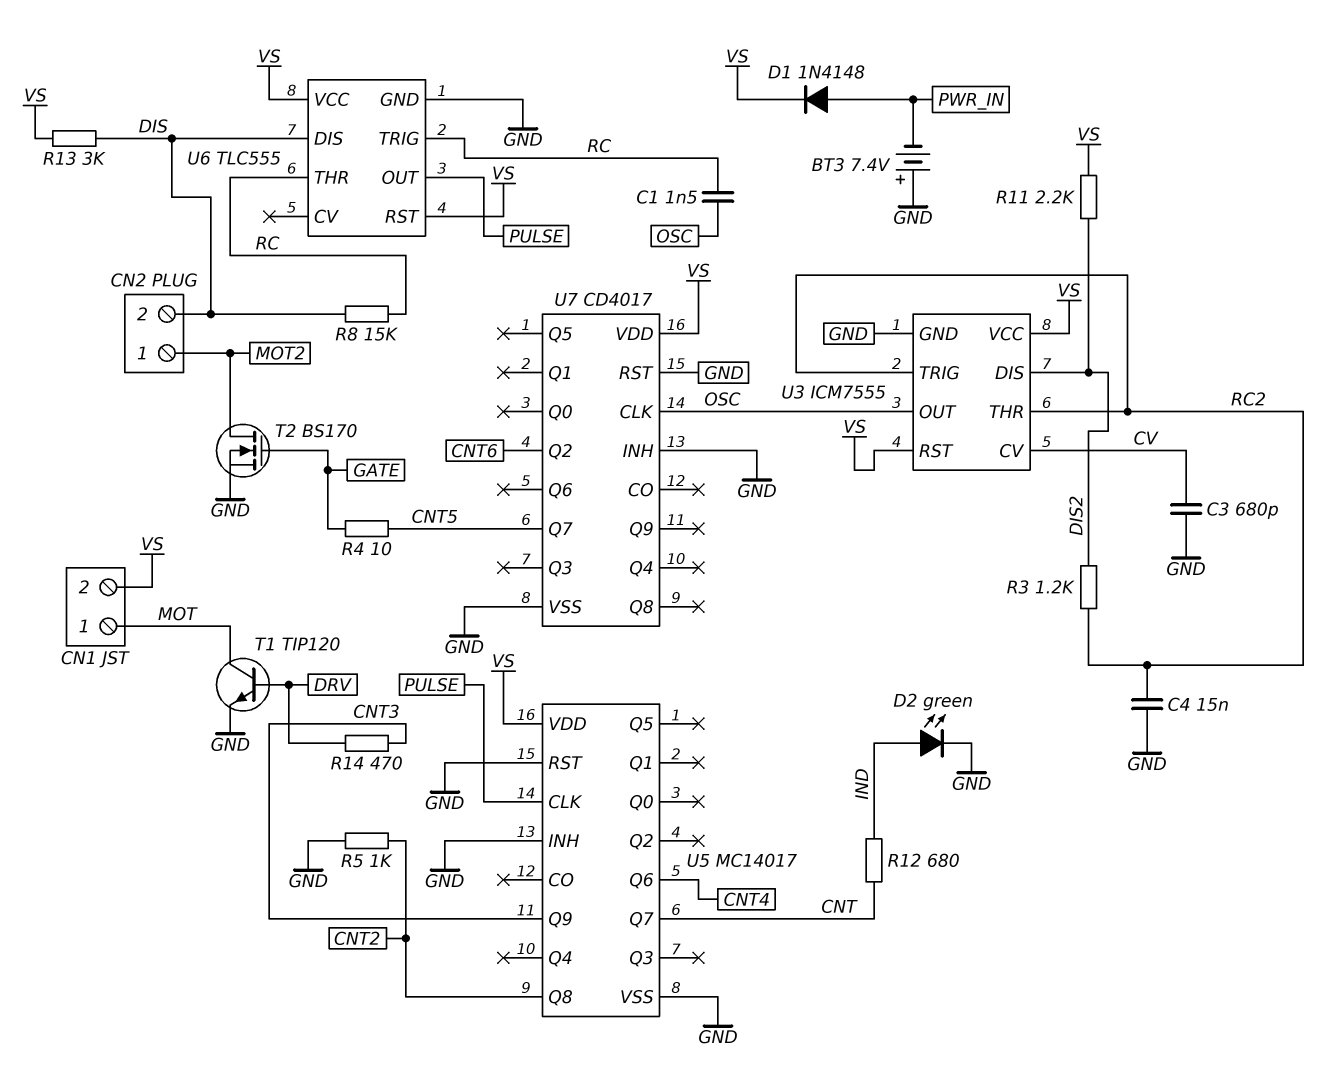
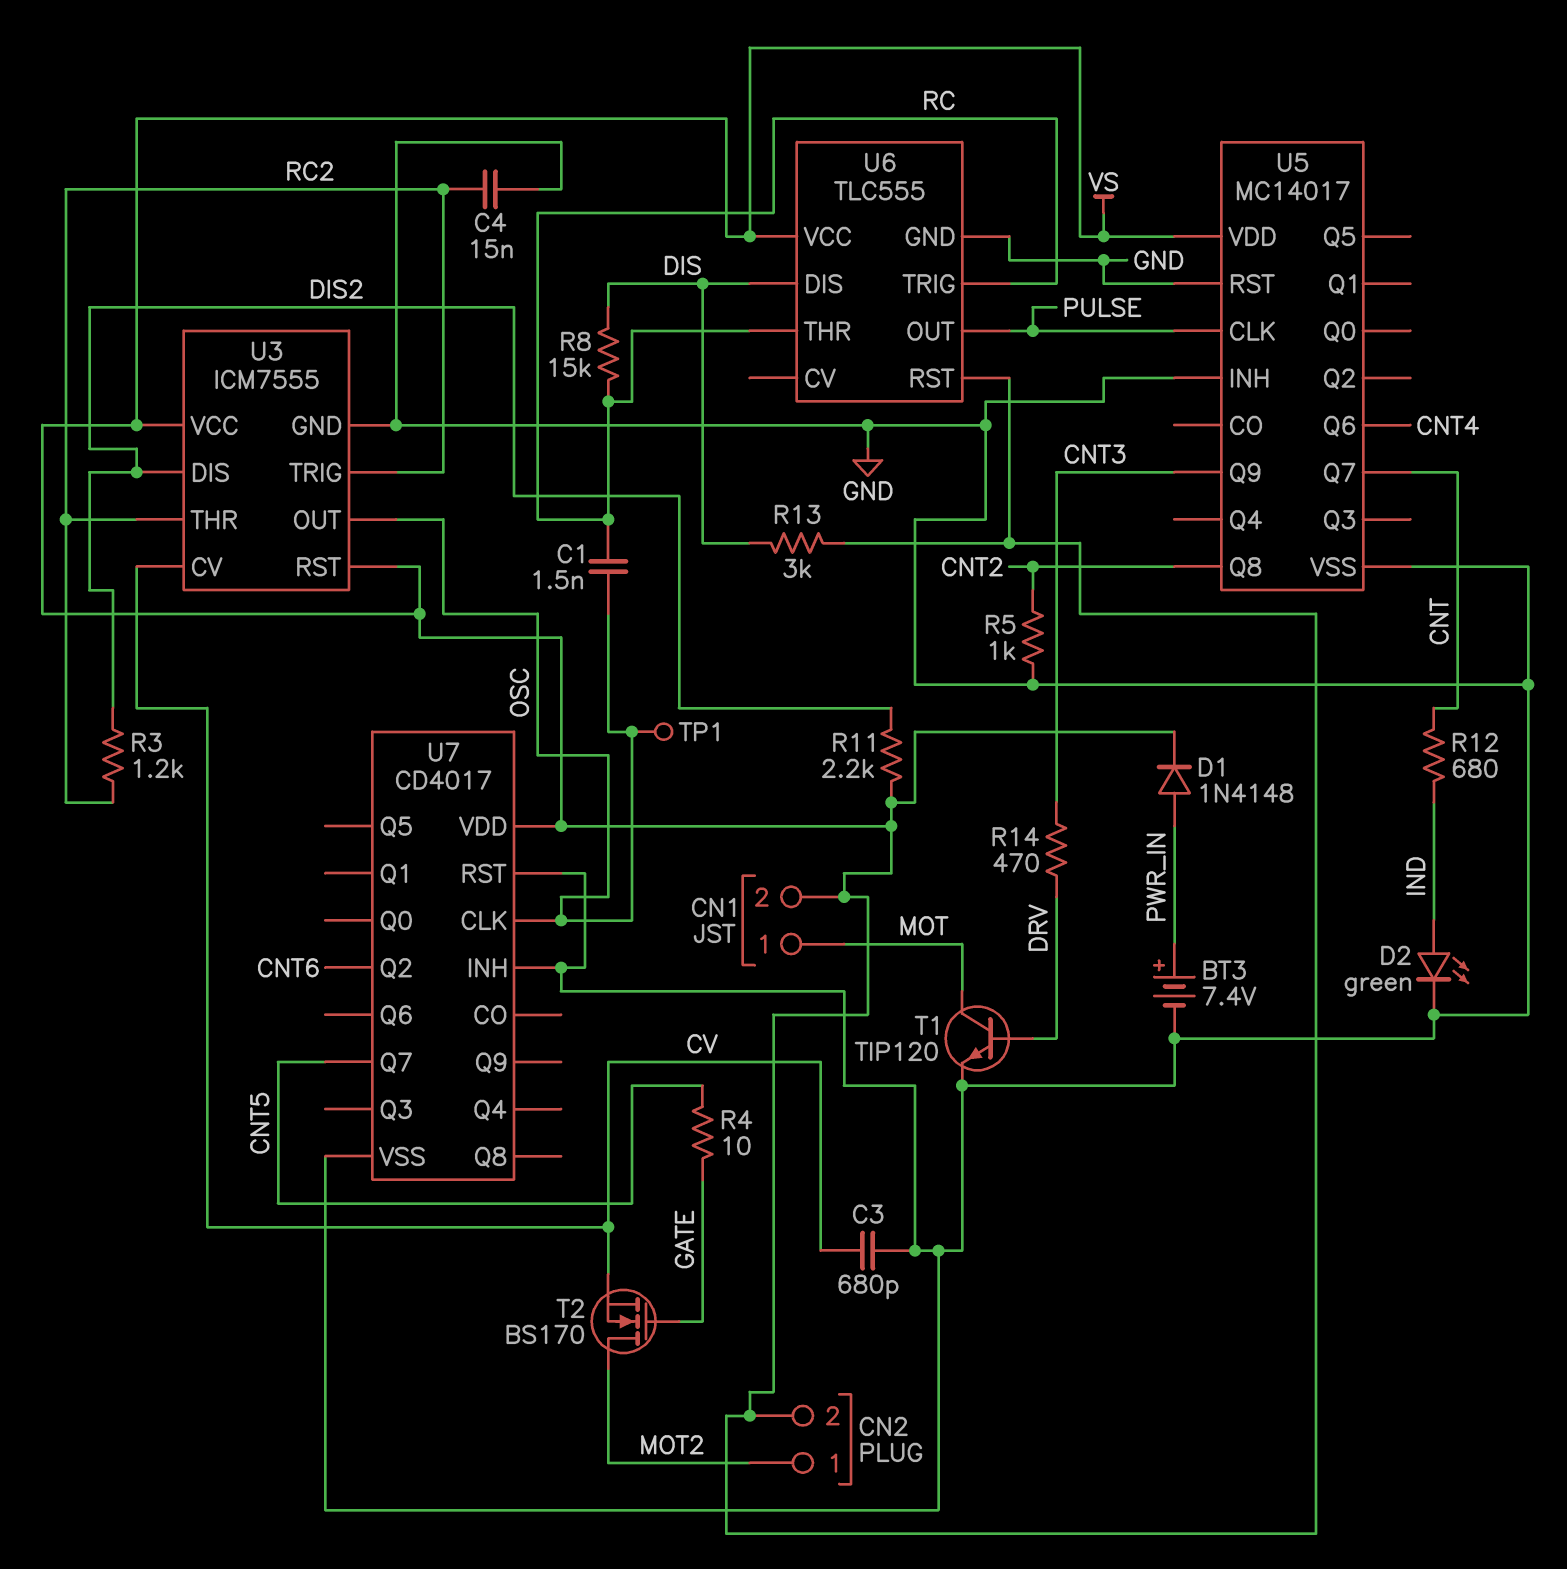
BT3: 7.4V (plus GND, minus PWR_IN) -> 7.4V (plus PWR_IN, minus GND)
CN2 pin 2: DIS -> VS
T2: NMOS BS170 (G GATE, D MOT2, S GND) -> NMOS BS170 (G GATE, D MOT2, S CV)
TP1: none -> test point (OSC)

